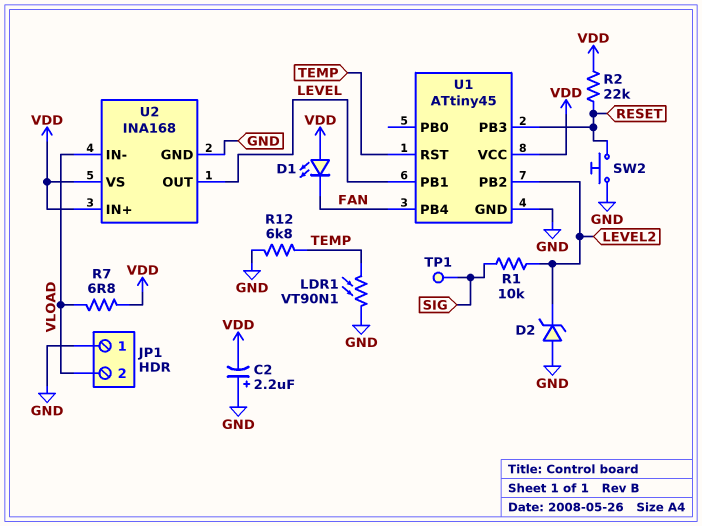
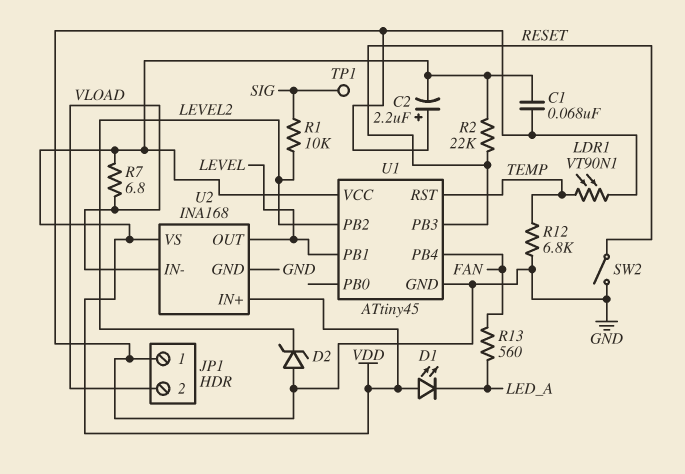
C1: none -> 68nF (GND, VDD)
D1: LED (A VDD, K FAN) -> LED (A VDD, K LED_A)
R13: none -> 560 (FAN, LED_A)
SW2: button (GND, RESET) -> switch (GND, RESET)

